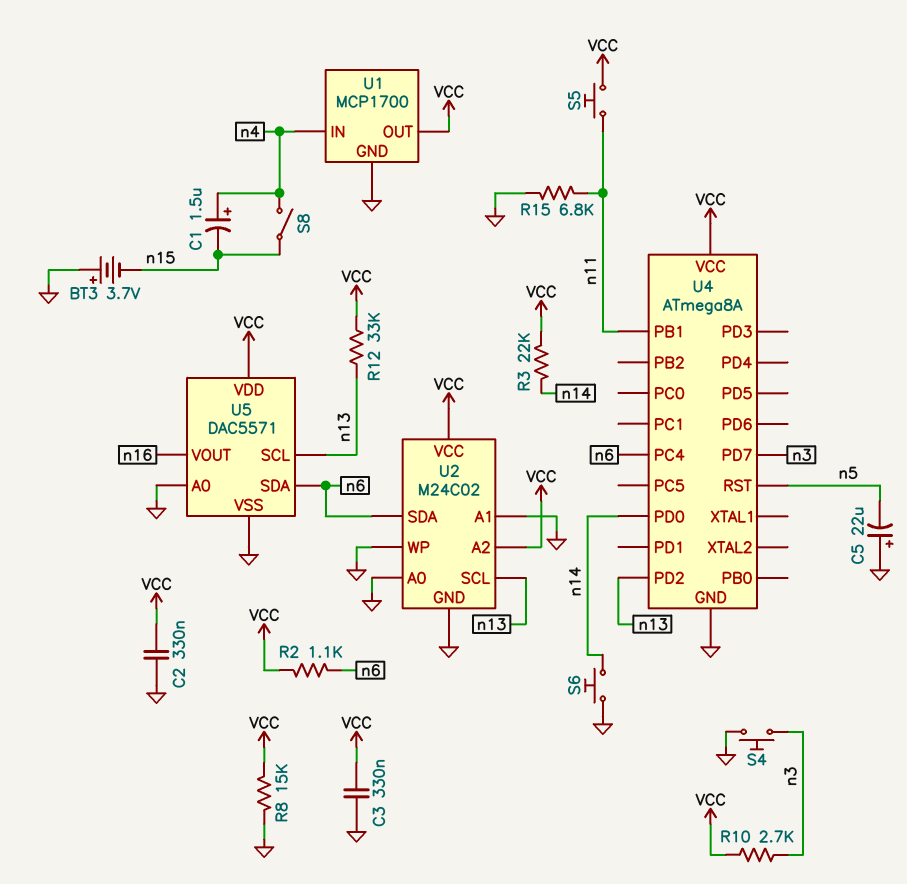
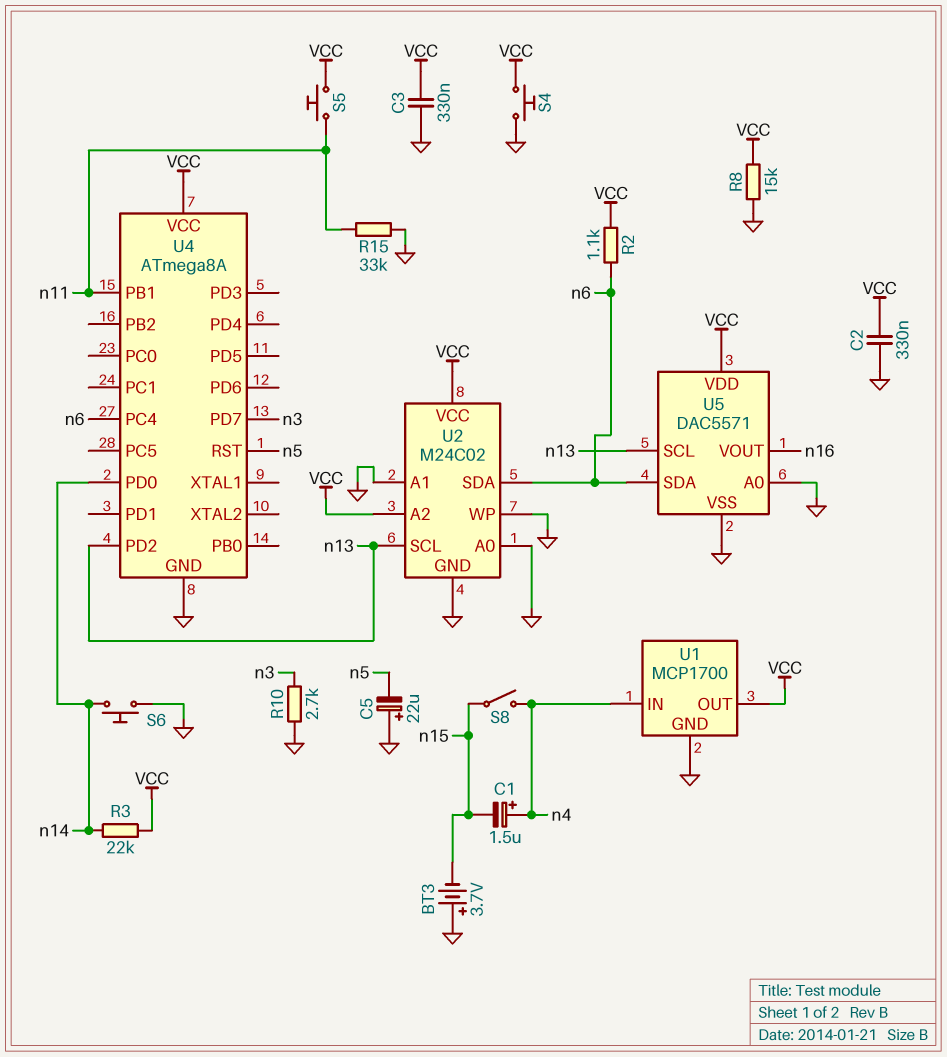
R10: 2.7k (VCC, n3) -> 2.7k (GND, n3)
R12: 33k (VCC, n13) -> none
R15: 6.8k (GND, n11) -> 33k (GND, n11)
S4: button (GND, n3) -> button (GND, VCC)

